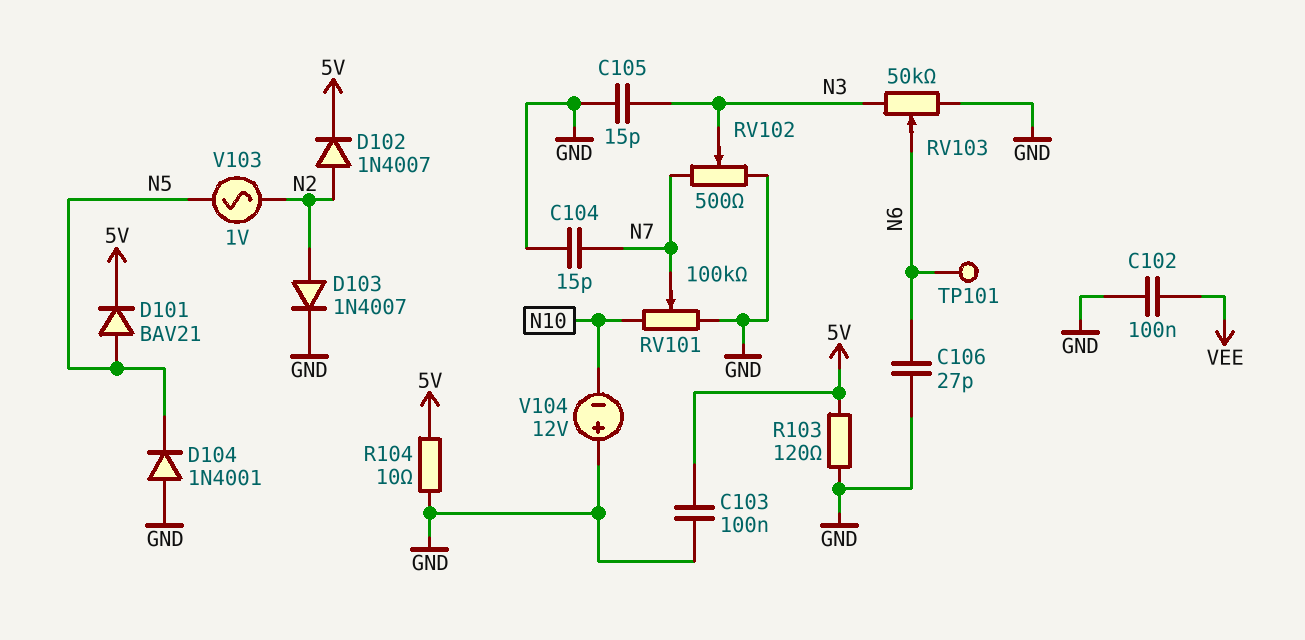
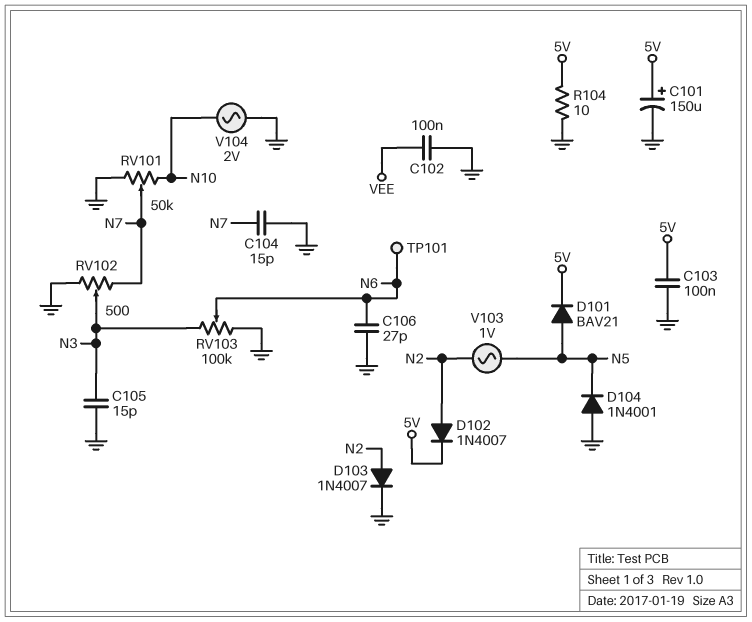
C101: none -> 150uF (plus 5V, minus GND)
R103: 120 (5V, GND) -> none
RV101: 100k (GND, N10, wiper N7) -> 50k (GND, N10, wiper N7)
RV103: 50k (GND, N3, wiper N6) -> 100k (GND, N3, wiper N6)
V104: 12V (plus GND, minus N10) -> AC 2V (GND, N10)

